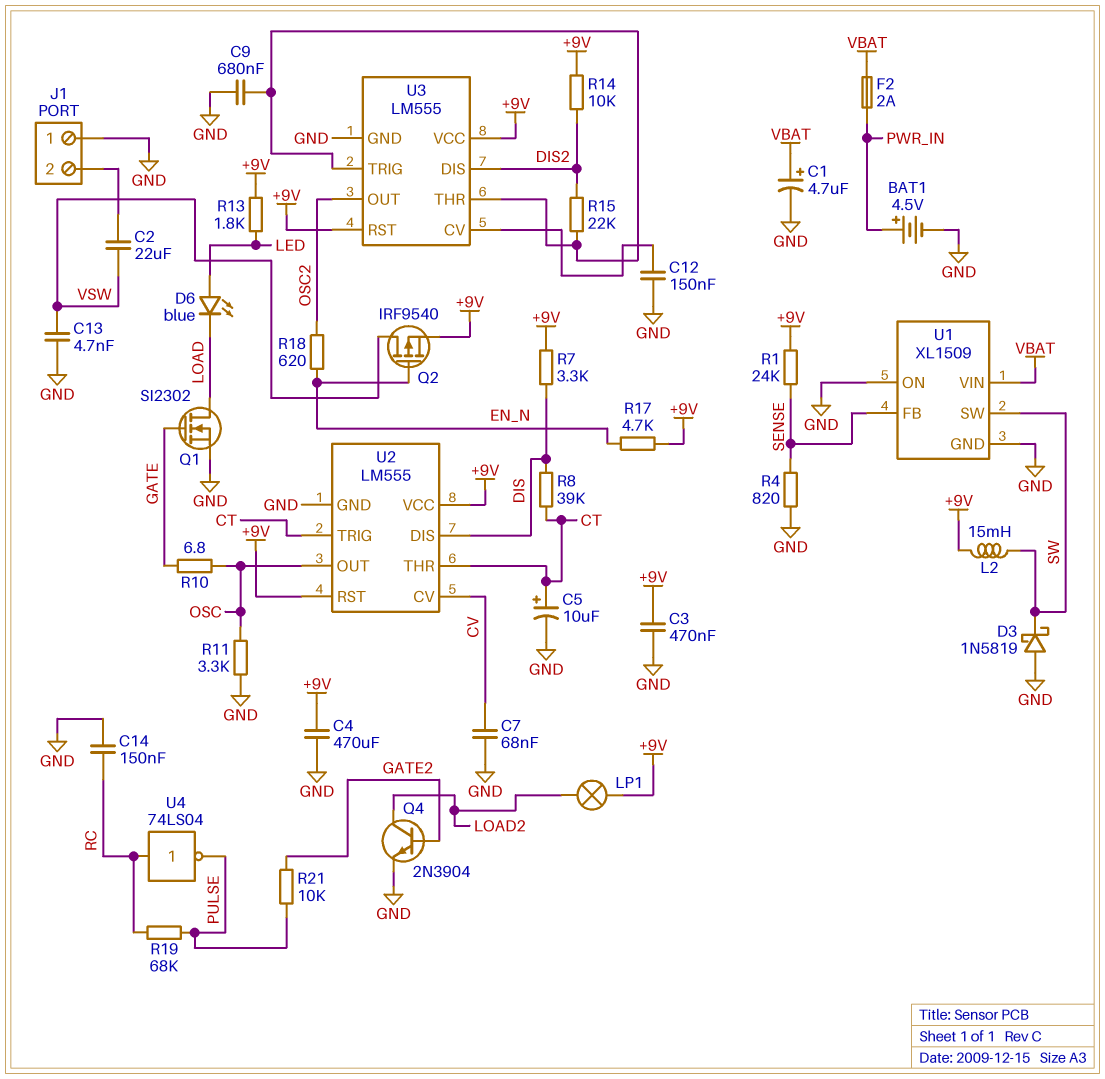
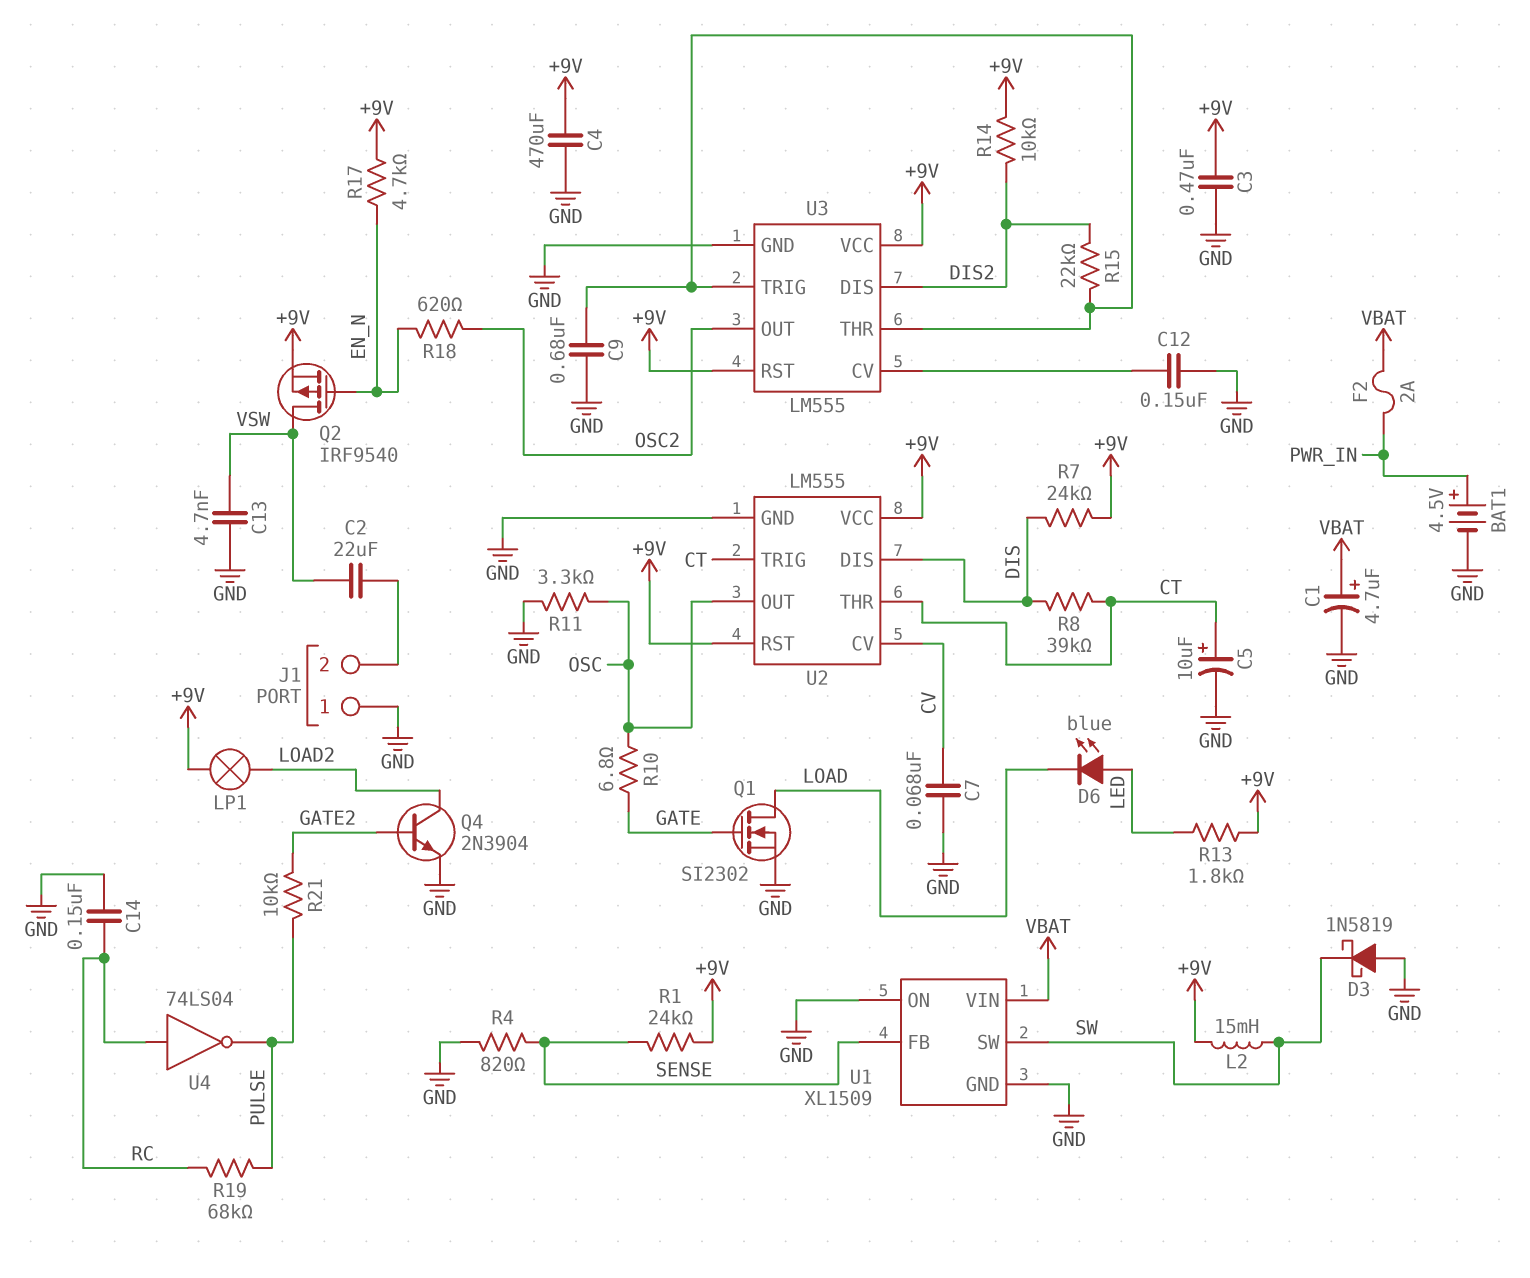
R7: 3.3k (+9V, DIS) -> 24k (+9V, DIS)

